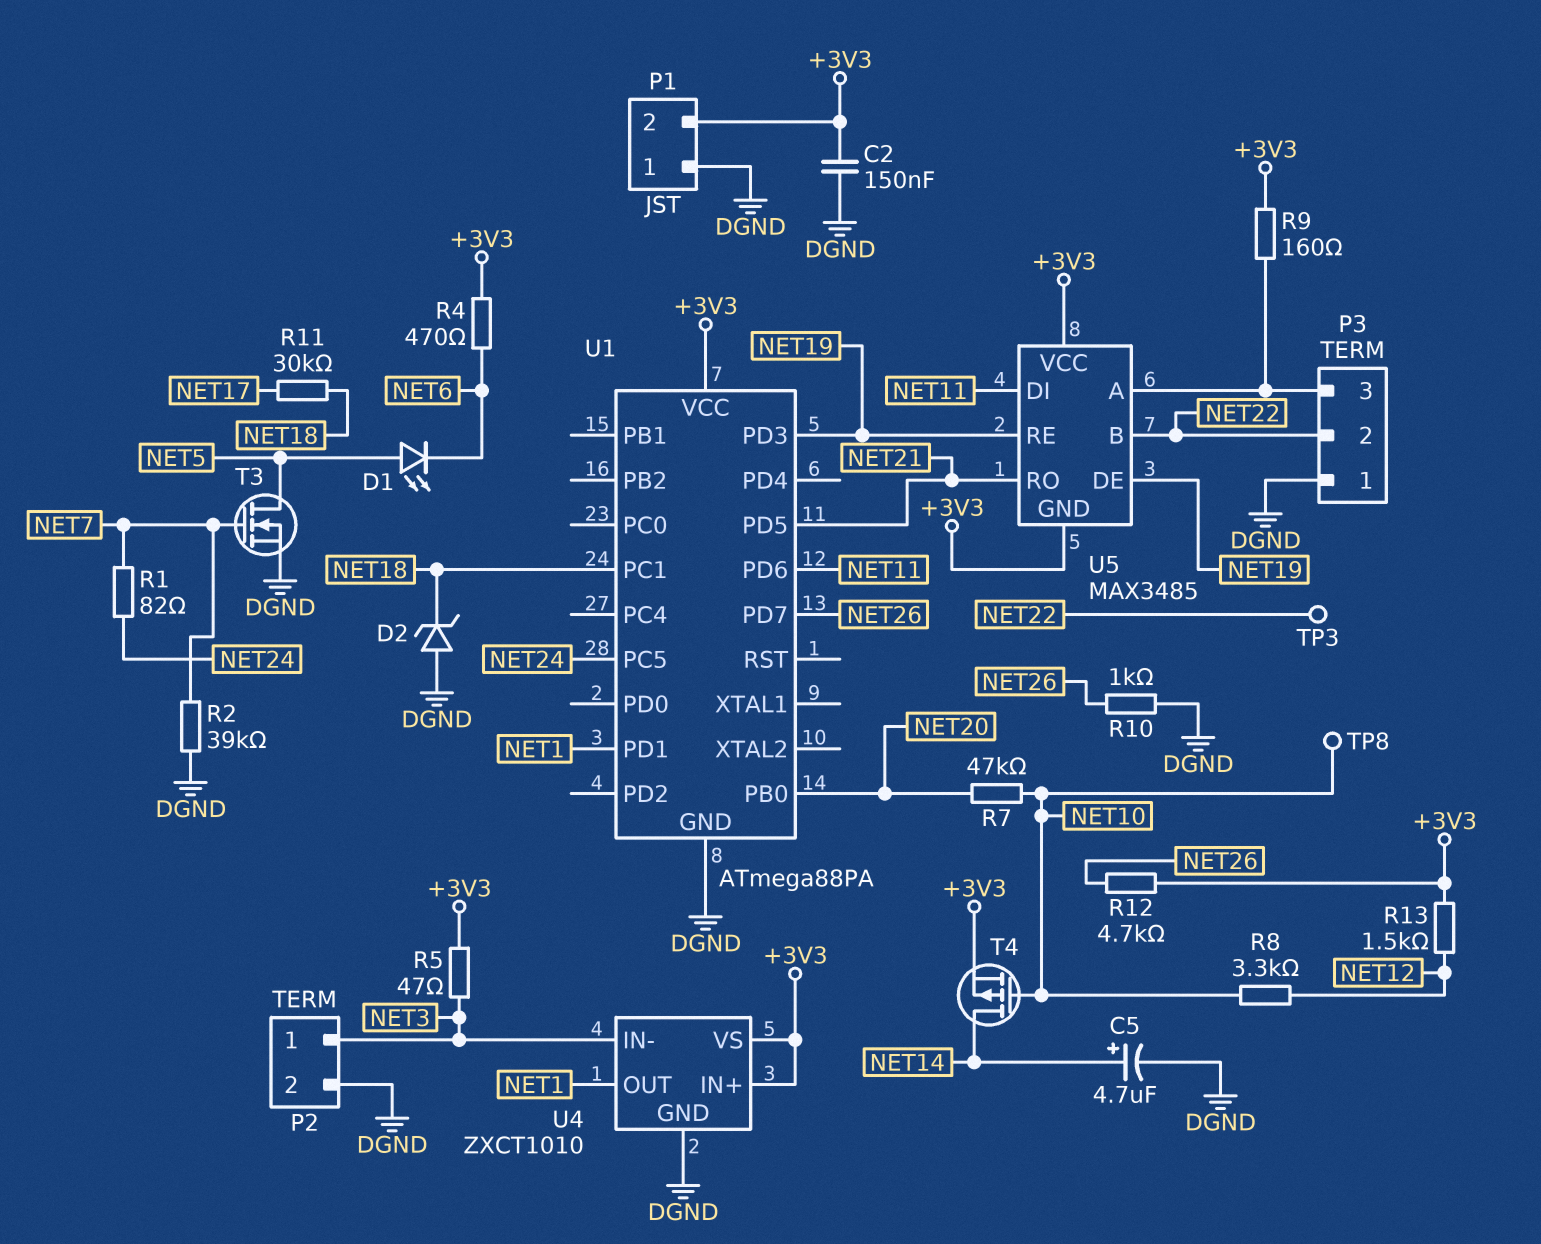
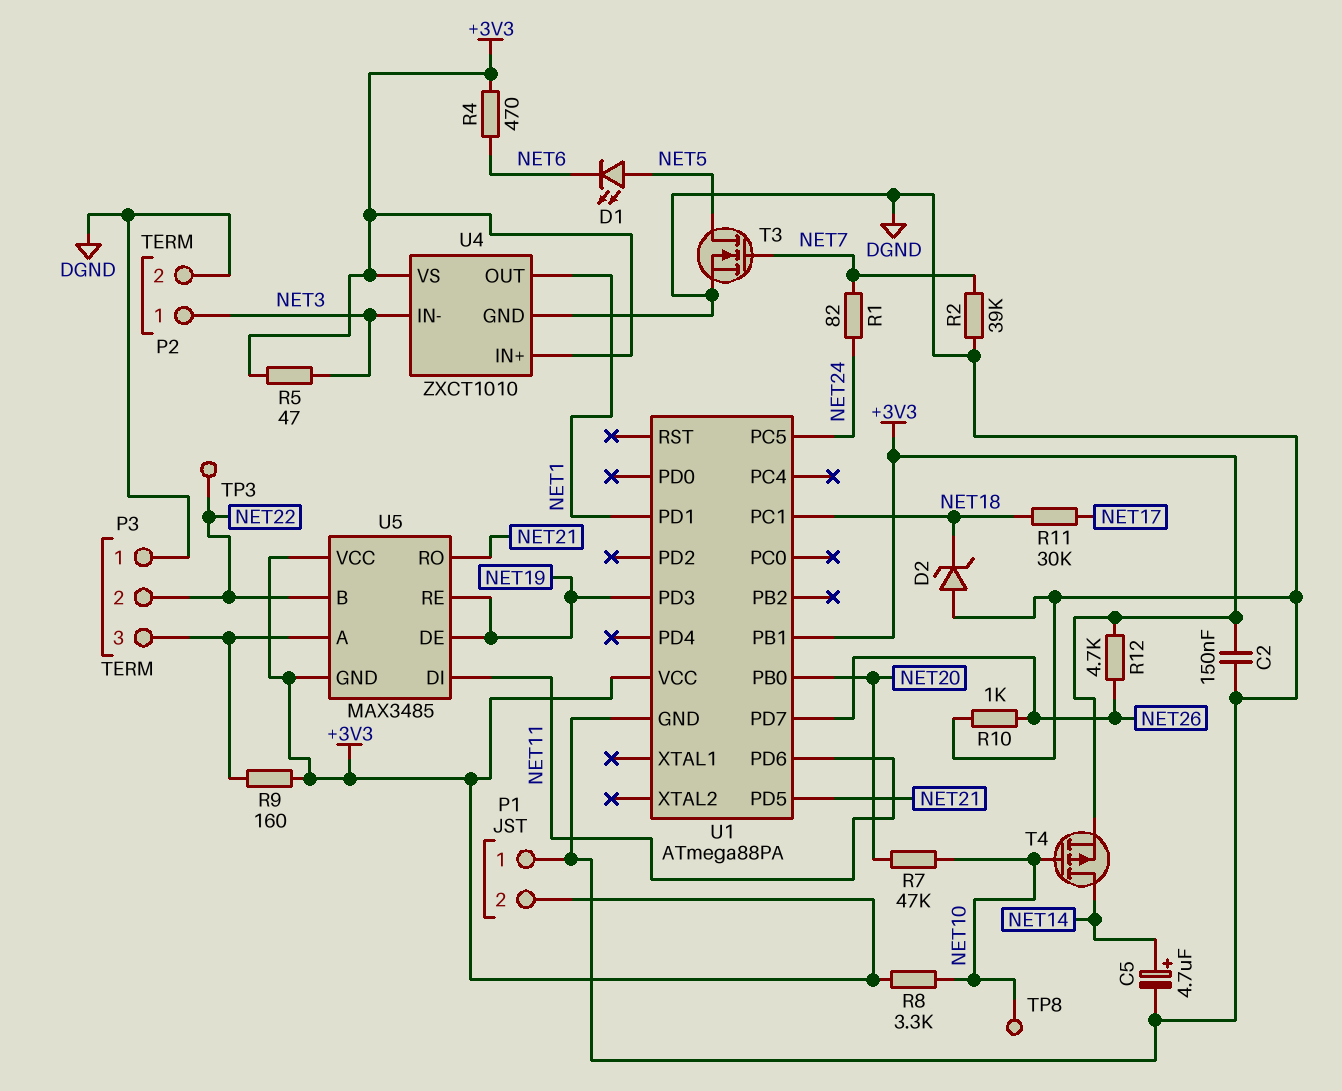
R8: 3.3k (NET10, NET12) -> 3.3k (+3V3, NET10)
R13: 1.5k (+3V3, NET12) -> none
U1 pin PB1: none -> +3V3

